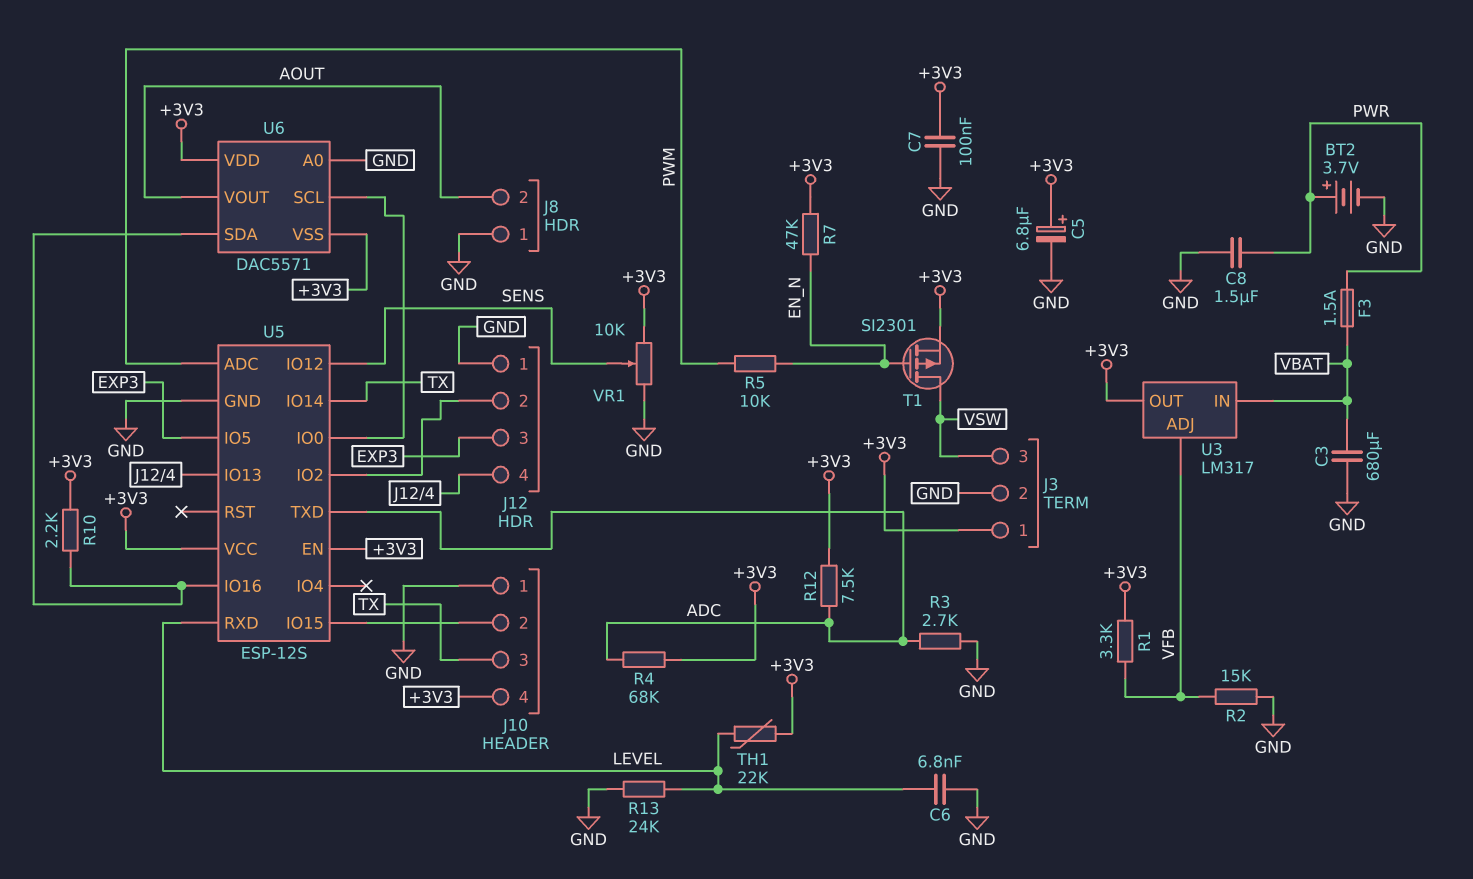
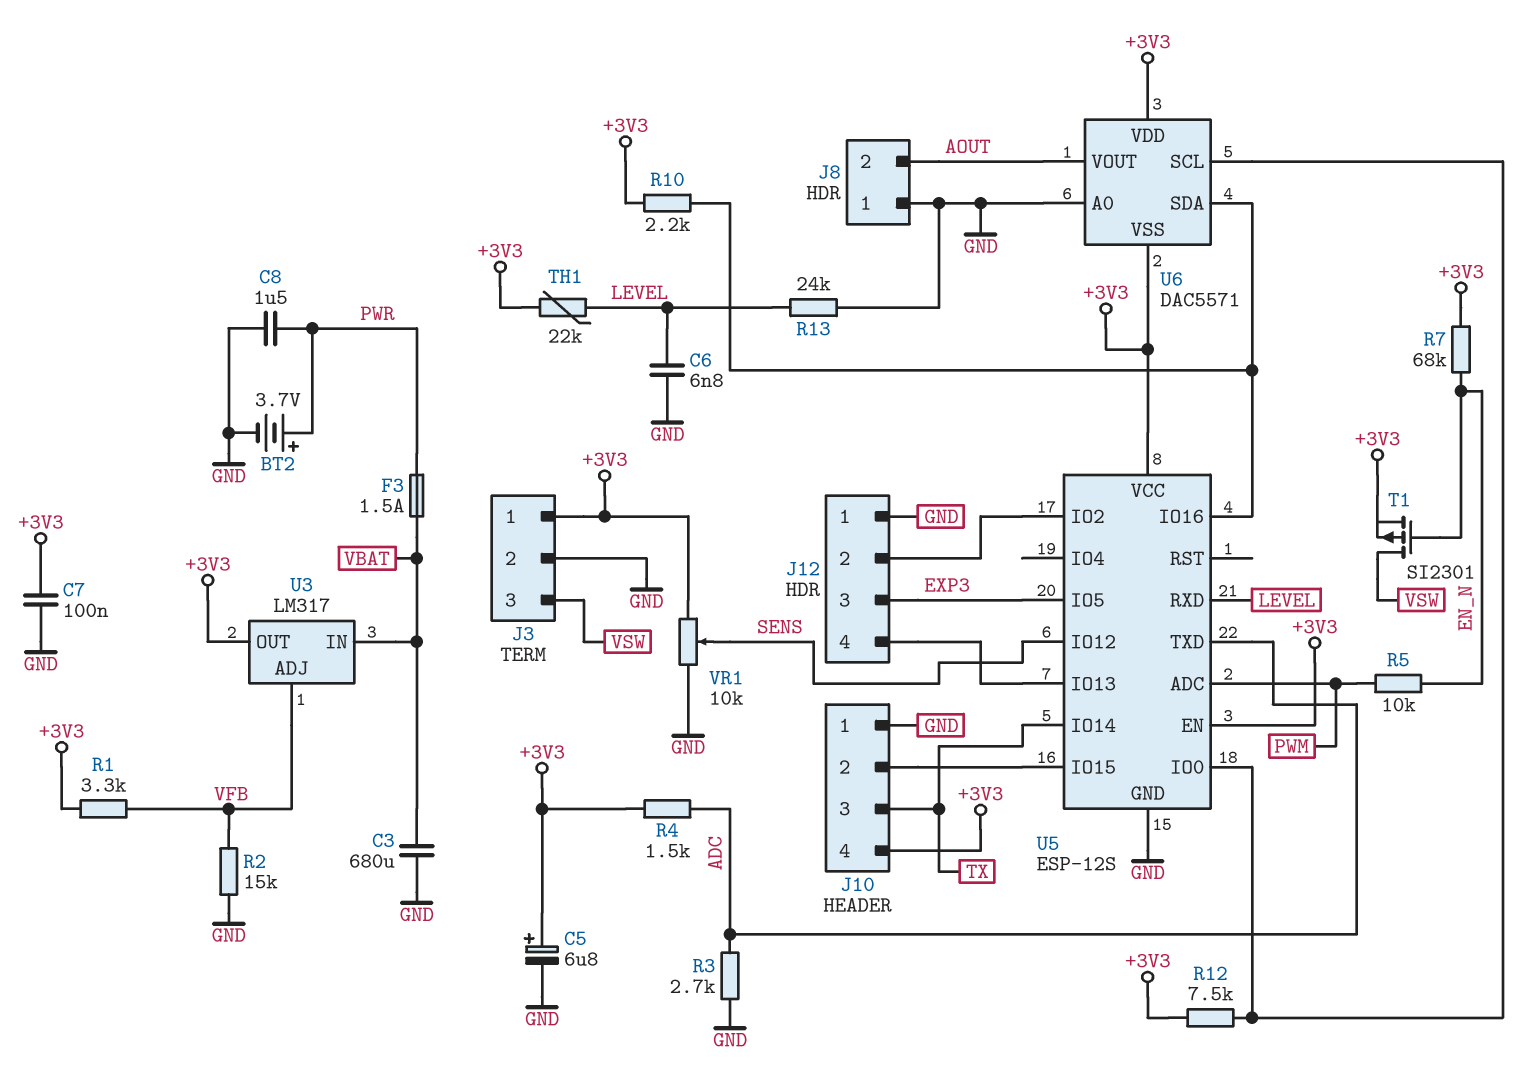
R4: 68k (+3V3, ADC) -> 1.5k (+3V3, ADC)
R7: 47k (+3V3, EN_N) -> 68k (+3V3, EN_N)
R12: 7.5k (+3V3, ADC) -> 7.5k (+3V3, U5/IO0)

